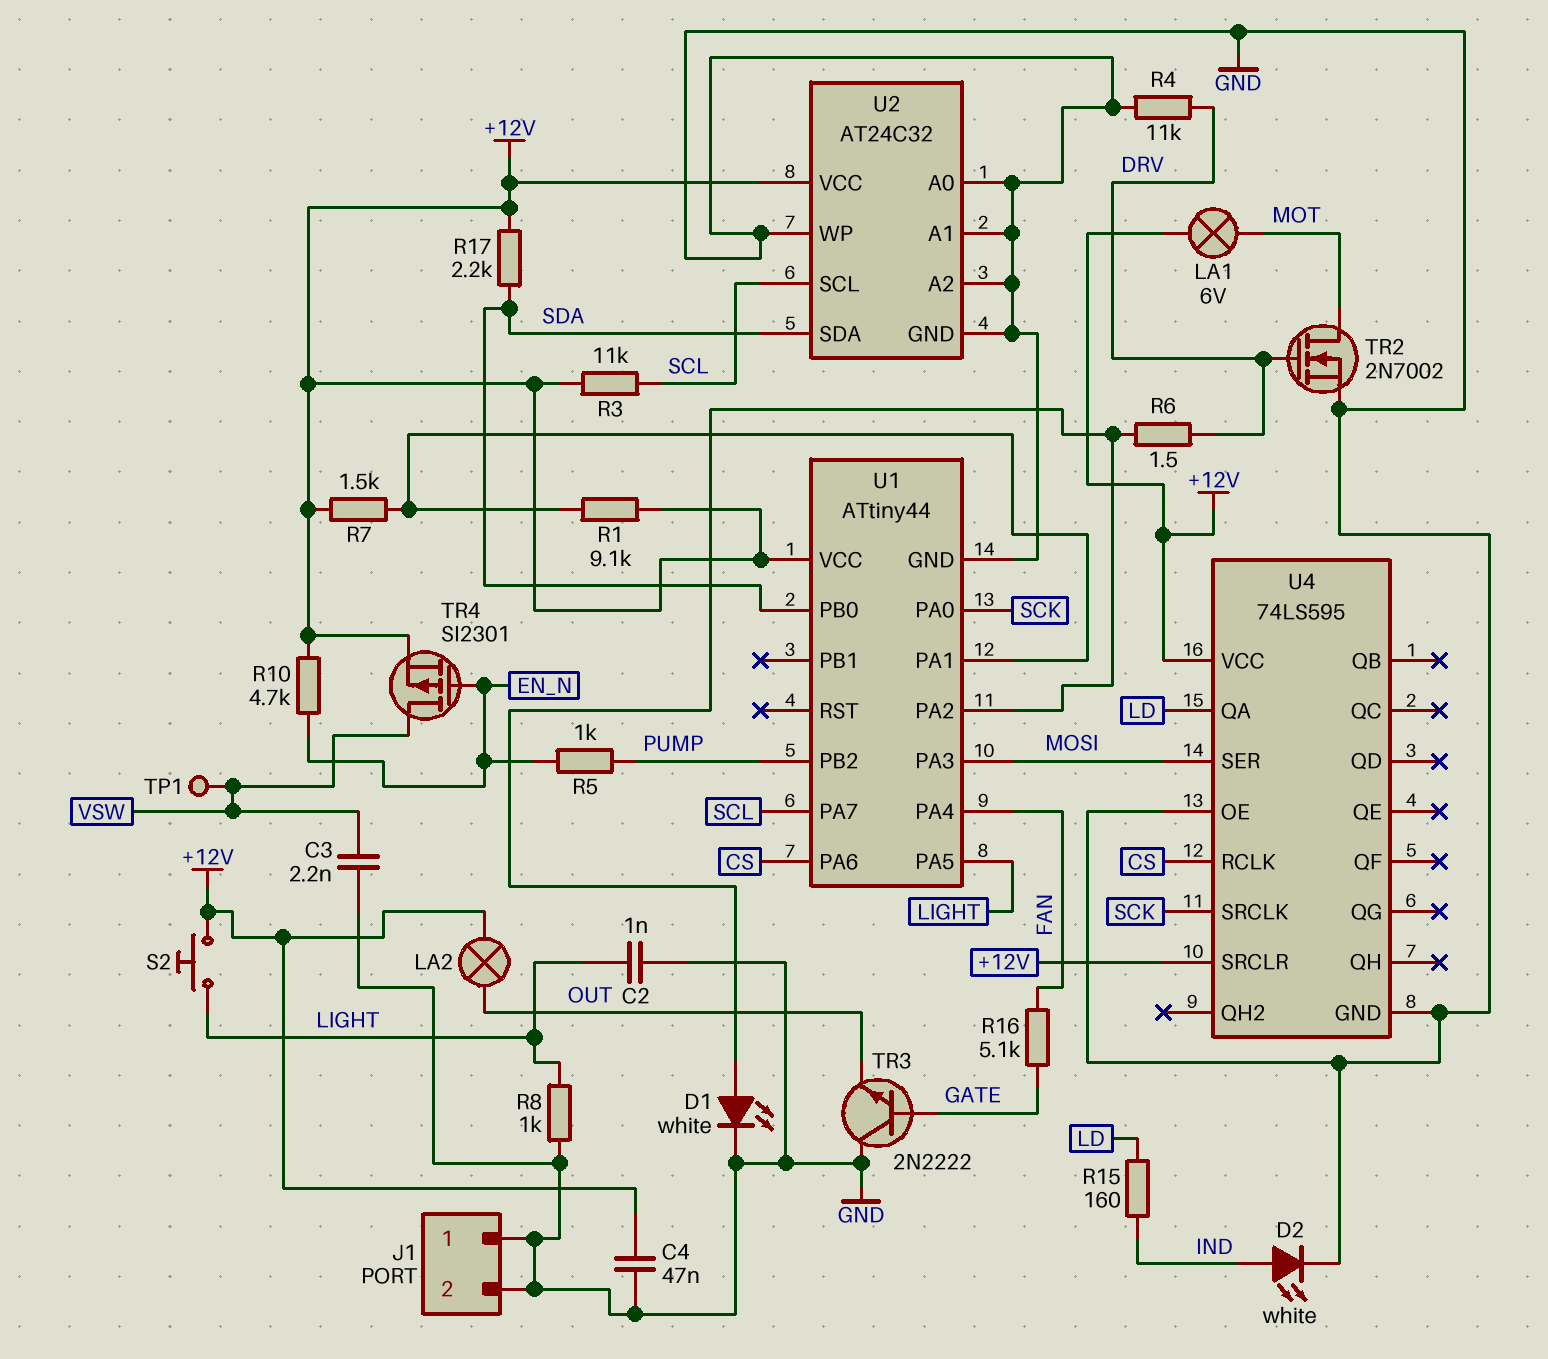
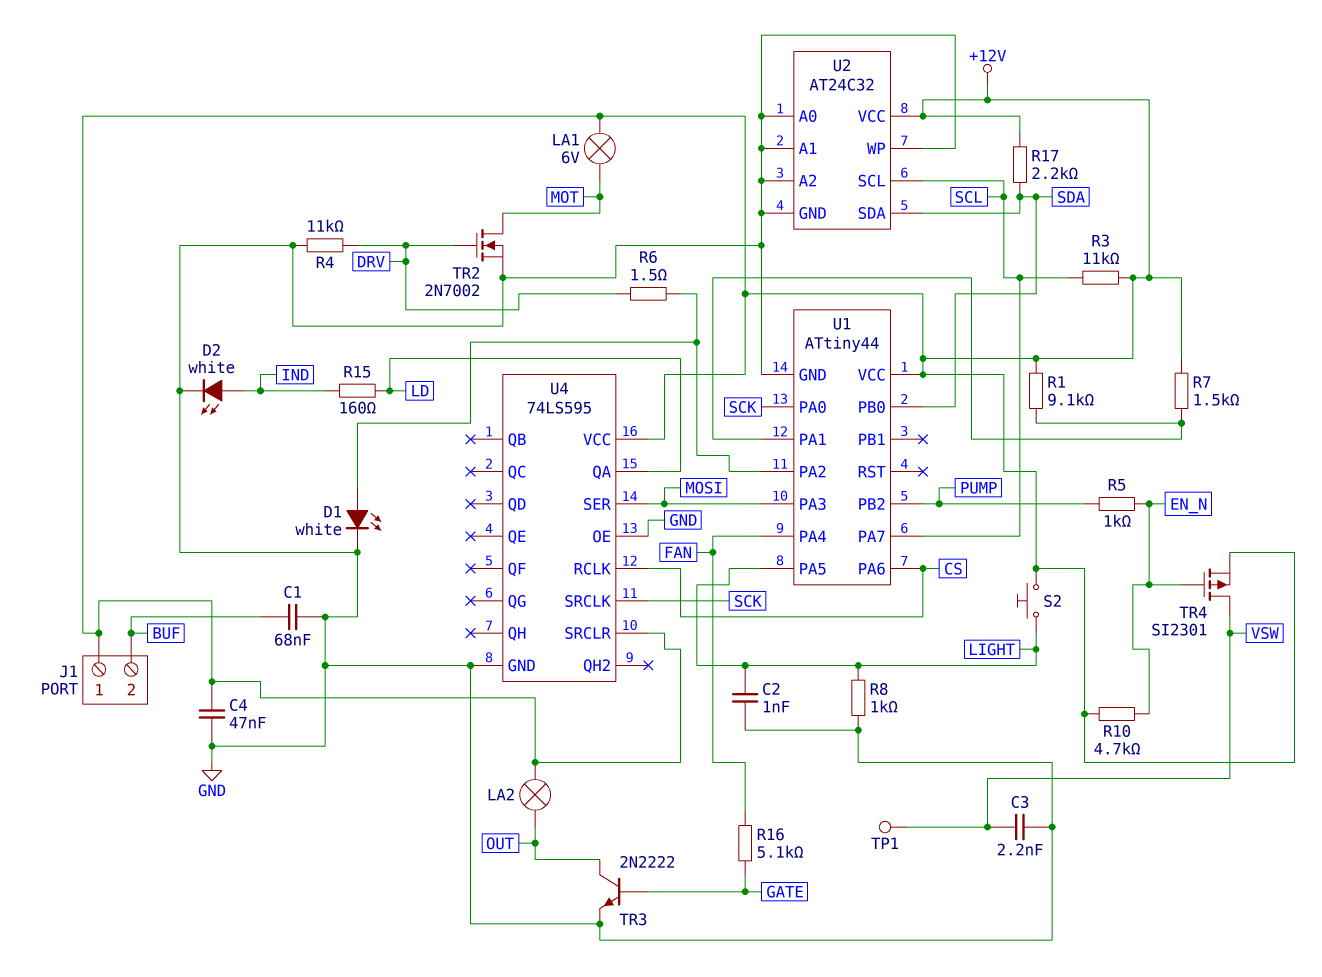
C1: none -> 68nF (BUF, GND)
J1 pin 1: GND -> +12V
J1 pin 2: GND -> BUF
TR3: NPN 2N2222 (B GATE, C GND, E OUT) -> NPN 2N2222 (B GATE, C OUT, E GND)

